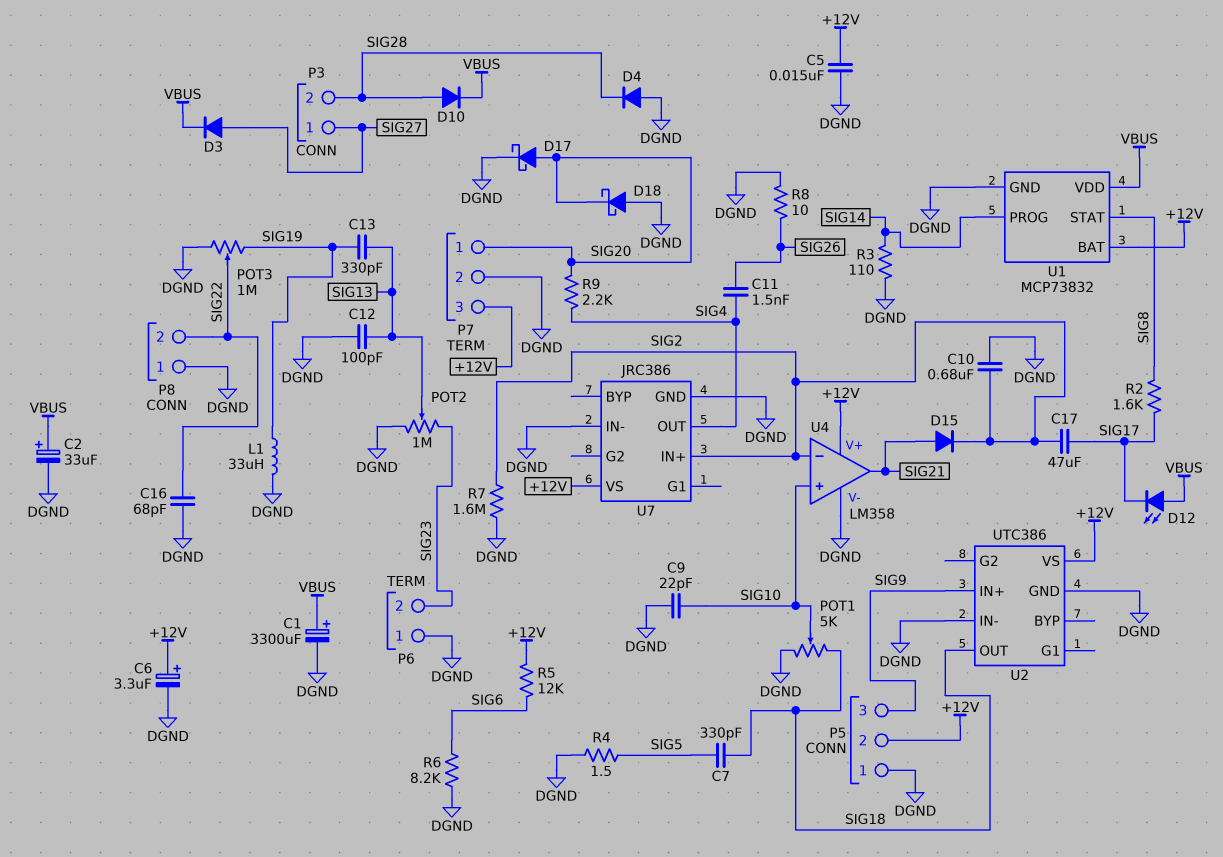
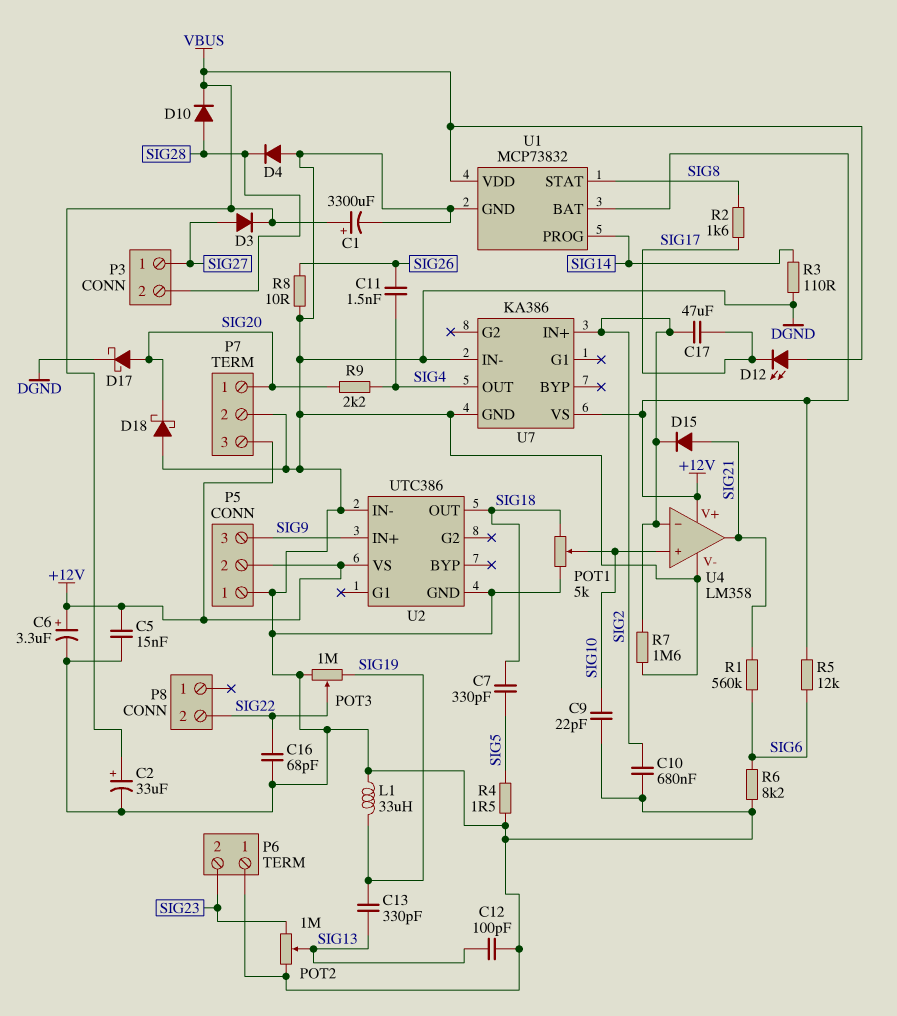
P8 pin 1: DGND -> none
R1: none -> 560k (SIG6, SIG21)
U7: JRC386 -> KA386

